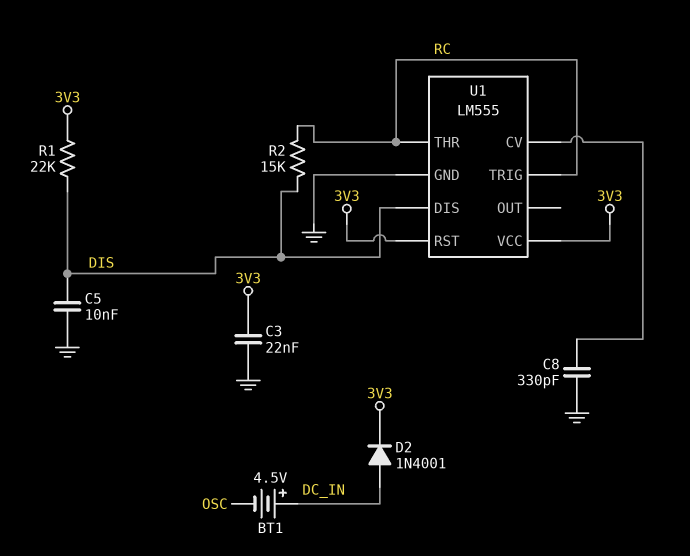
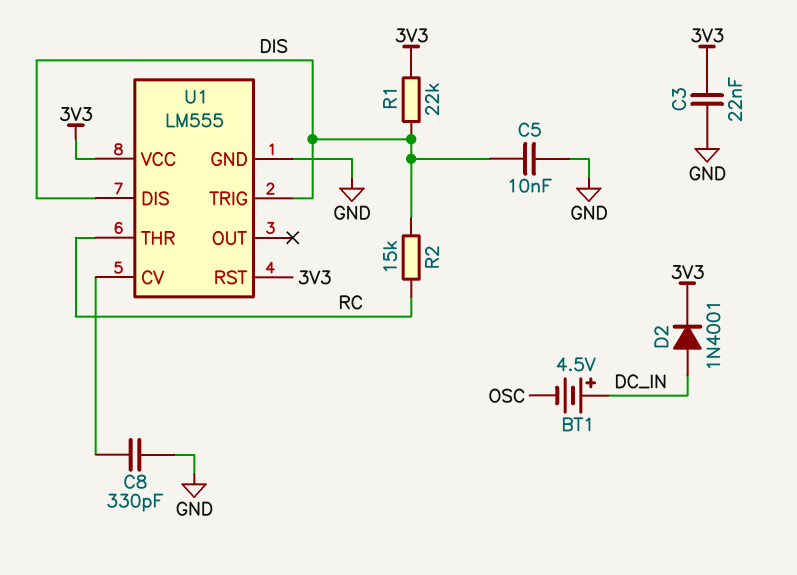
U1 pin TRIG: RC -> DIS

